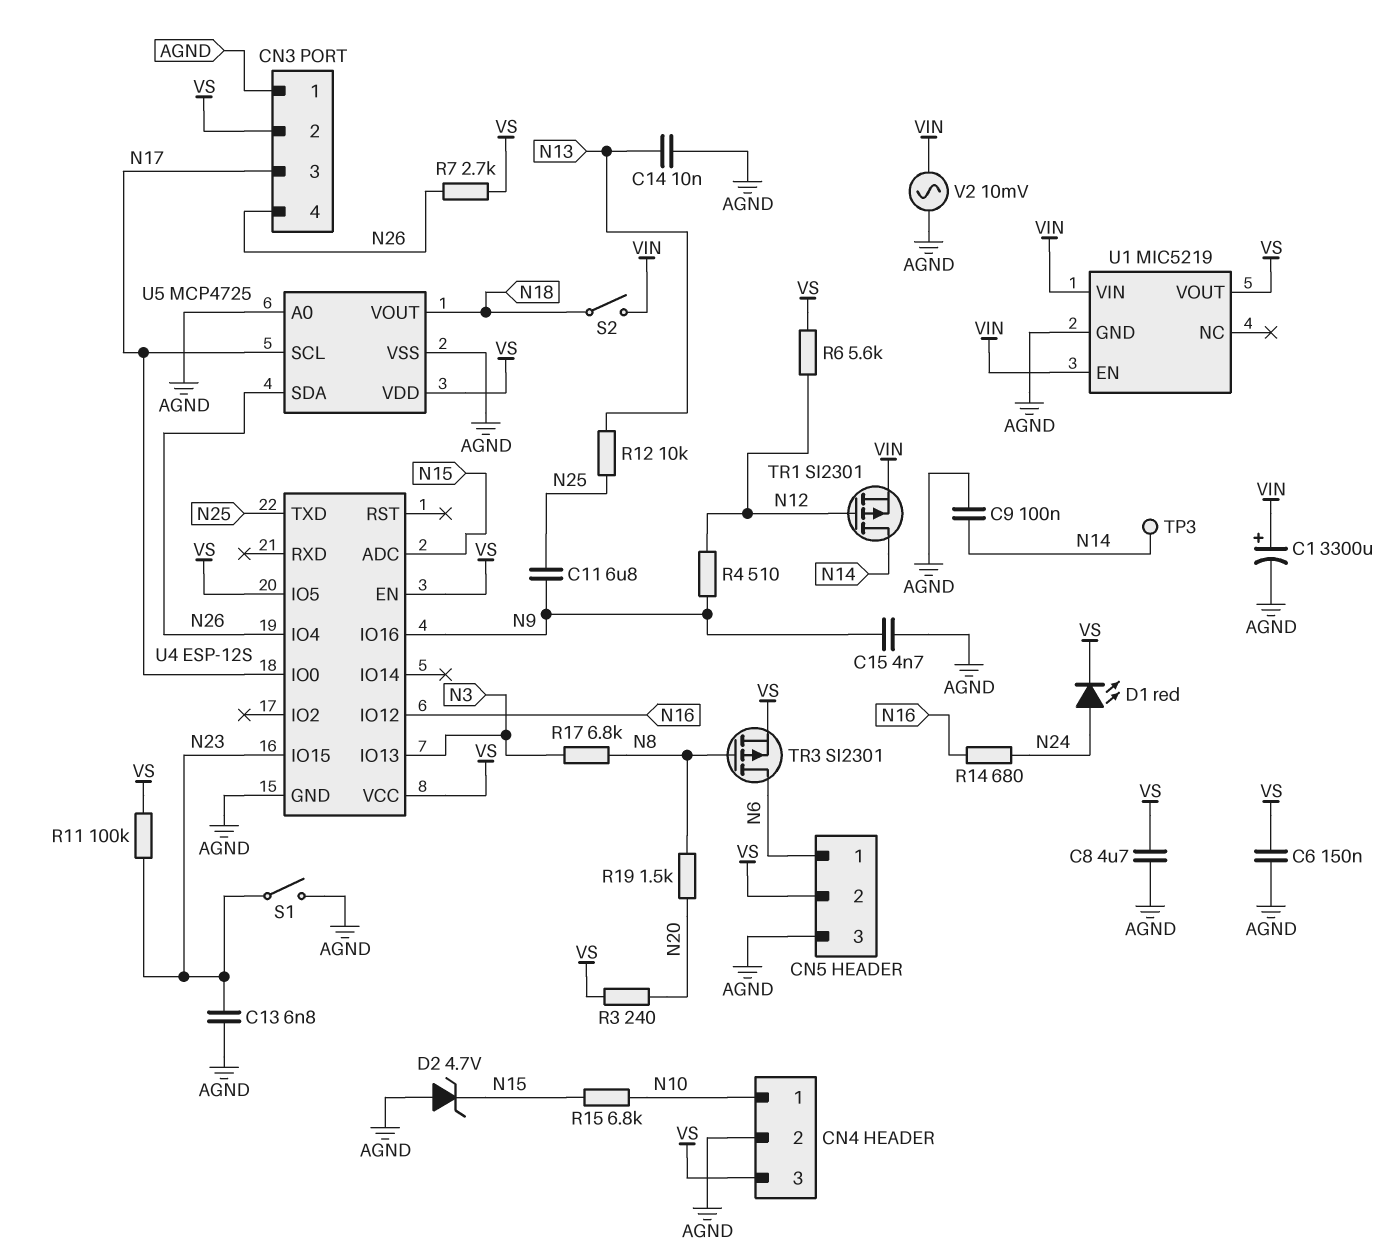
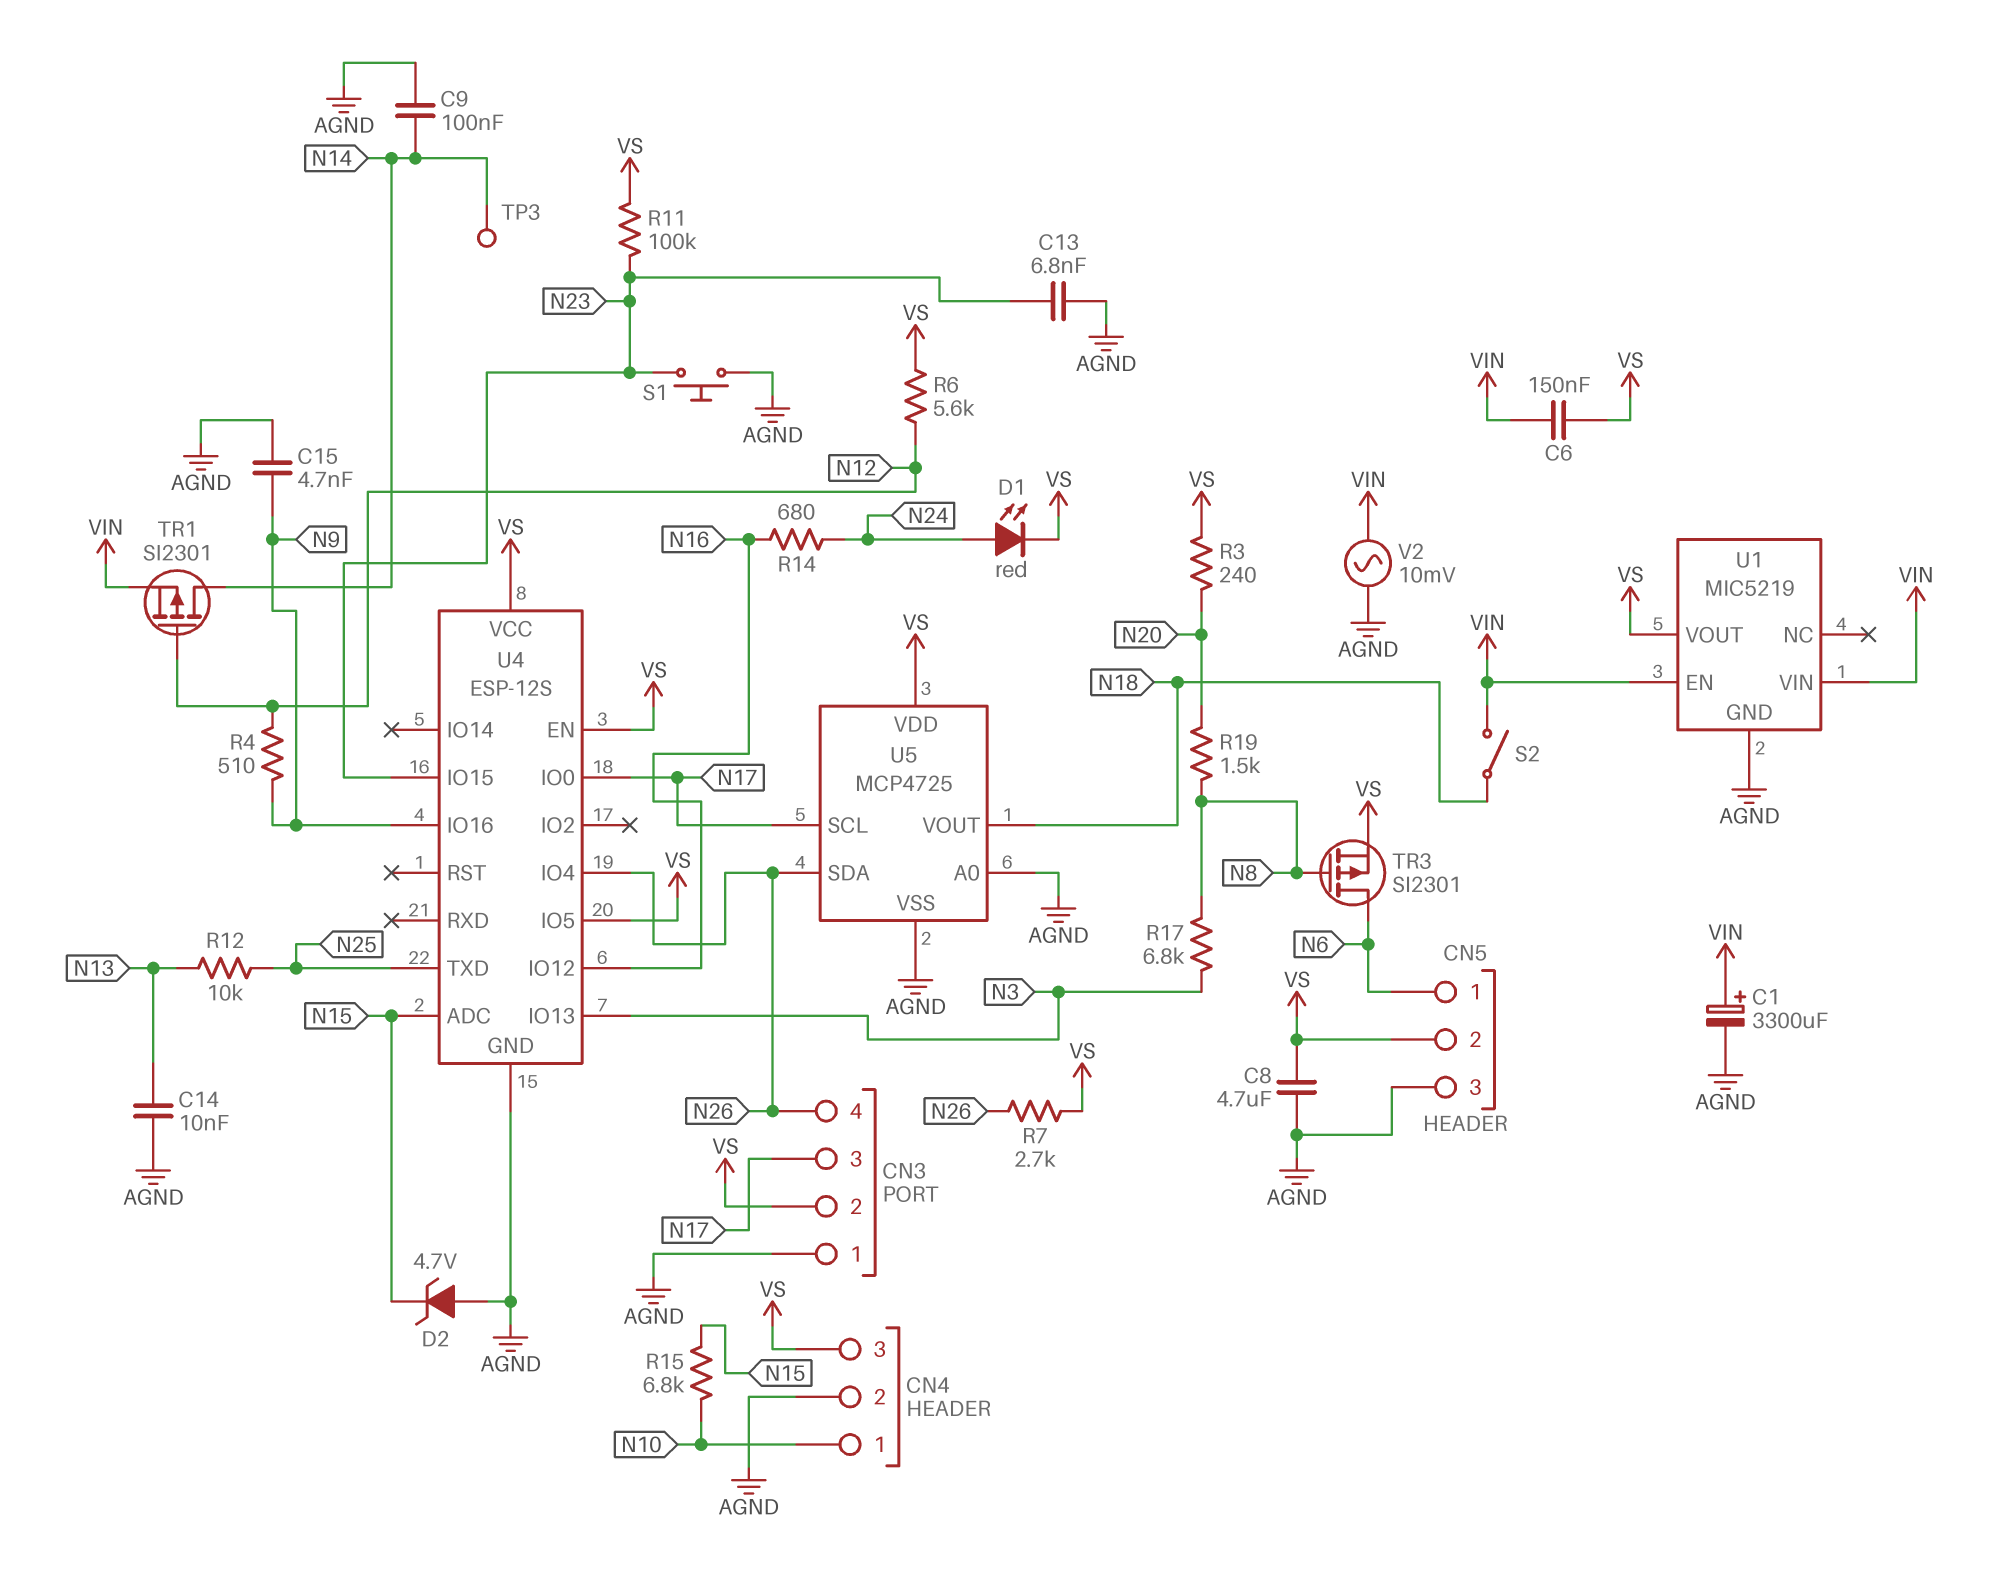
C6: 150nF (AGND, VS) -> 150nF (VIN, VS)
C11: 6.8uF (N9, N25) -> none
S1: switch (AGND, N23) -> button (AGND, N23)

